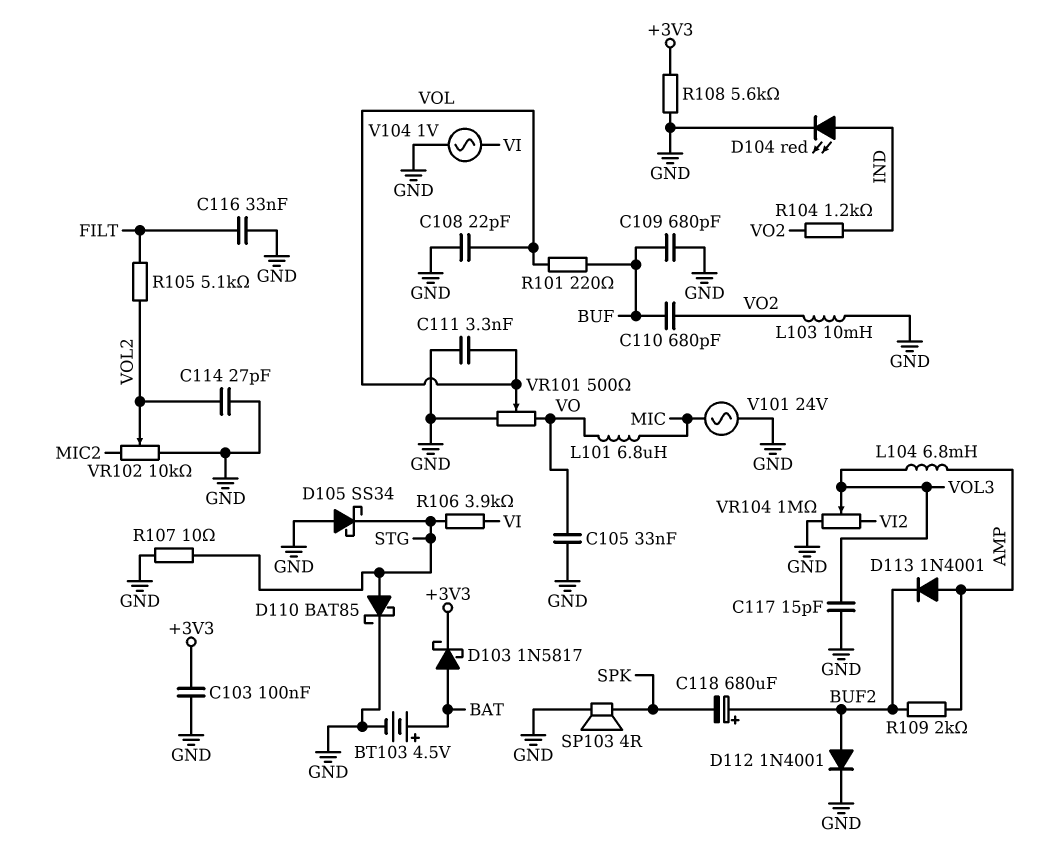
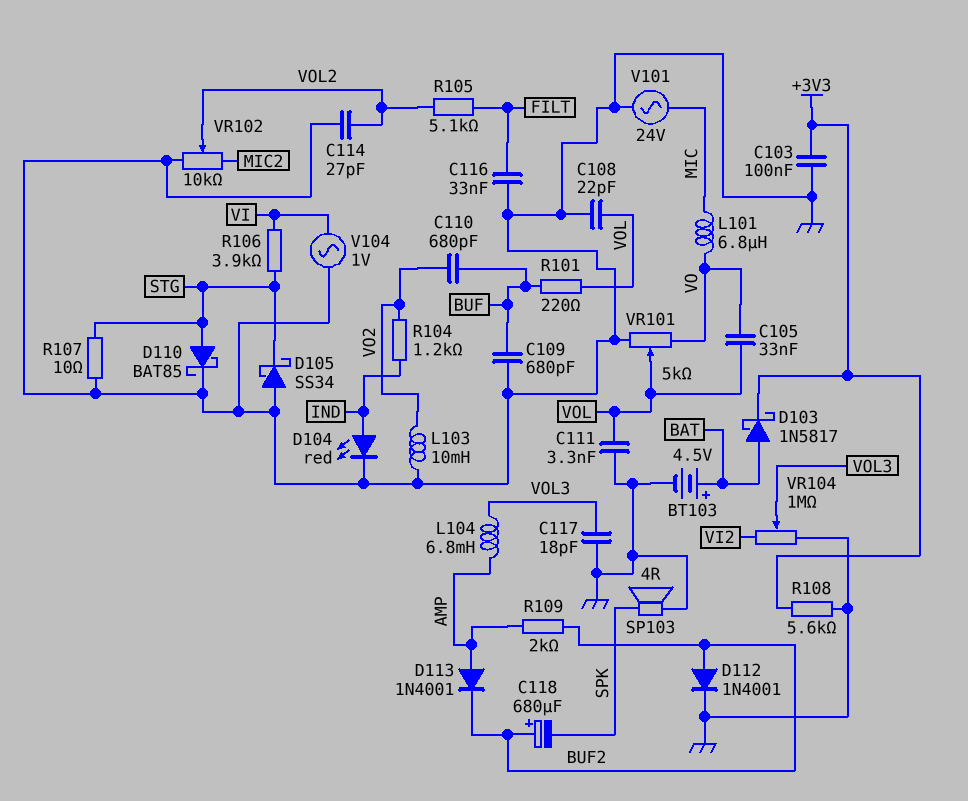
C105: 33nF (GND, VO) -> 33nF (VO, VOL)
C117: 15pF (GND, VOL3) -> 18pF (GND, VOL3)
VR101: 500 (GND, VO, wiper VOL) -> 5k (GND, VO, wiper VOL)

